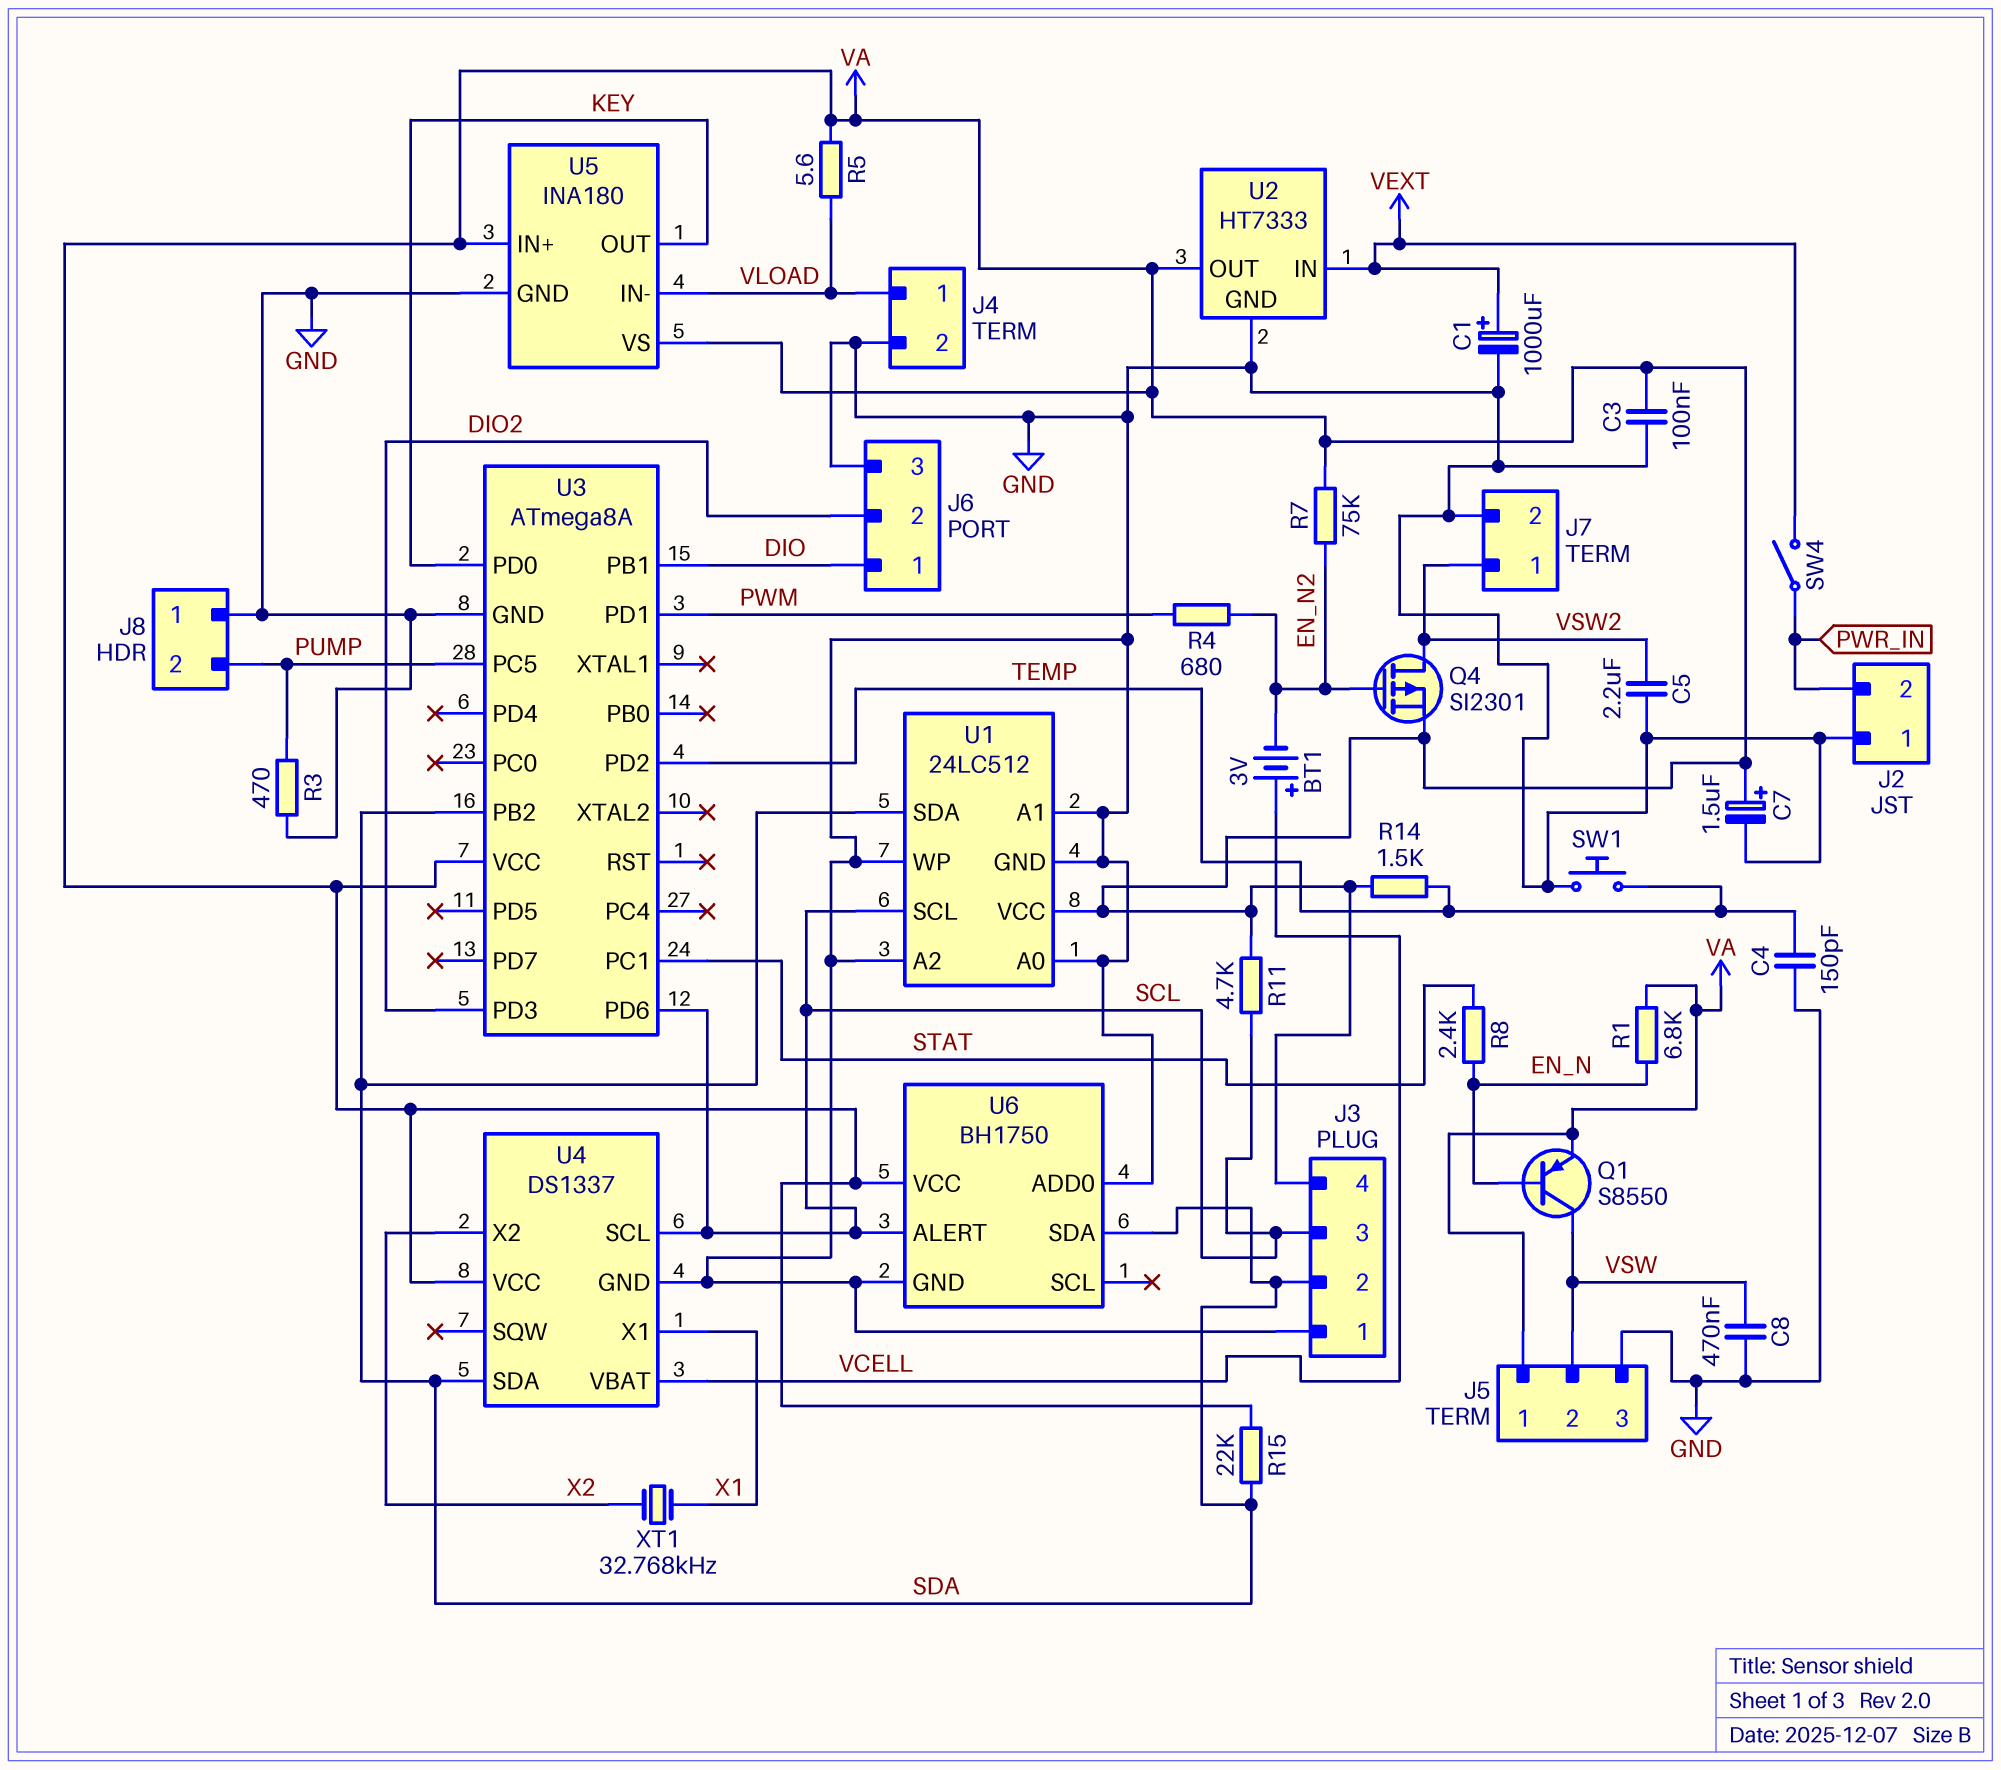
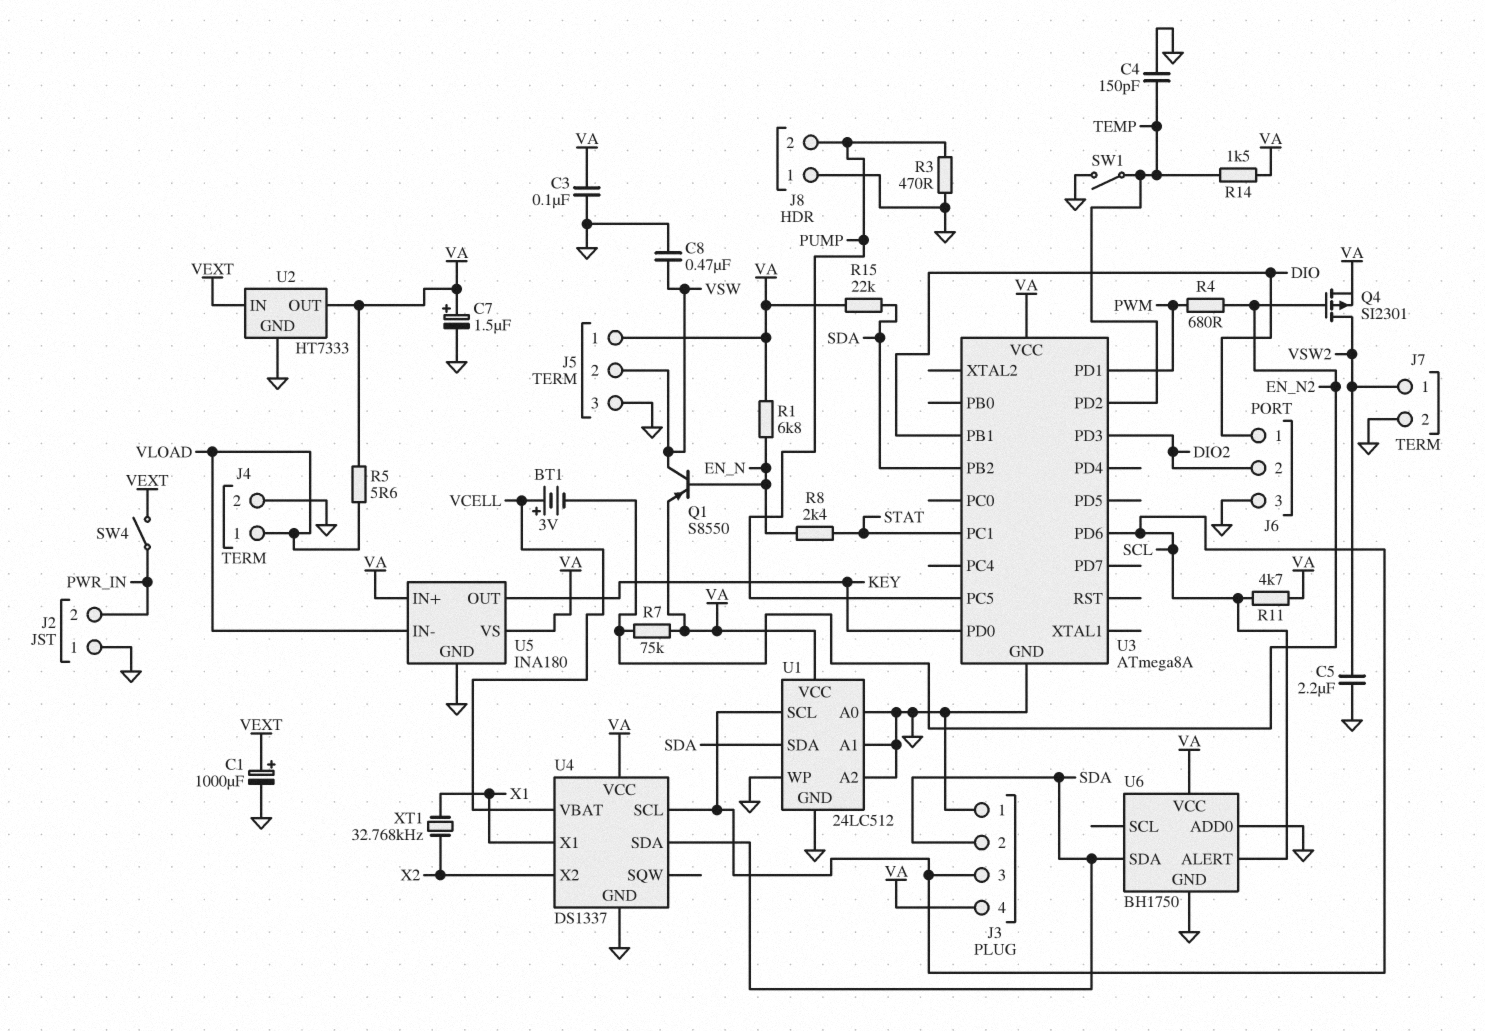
SW1: button (GND, TEMP) -> switch (GND, TEMP)

